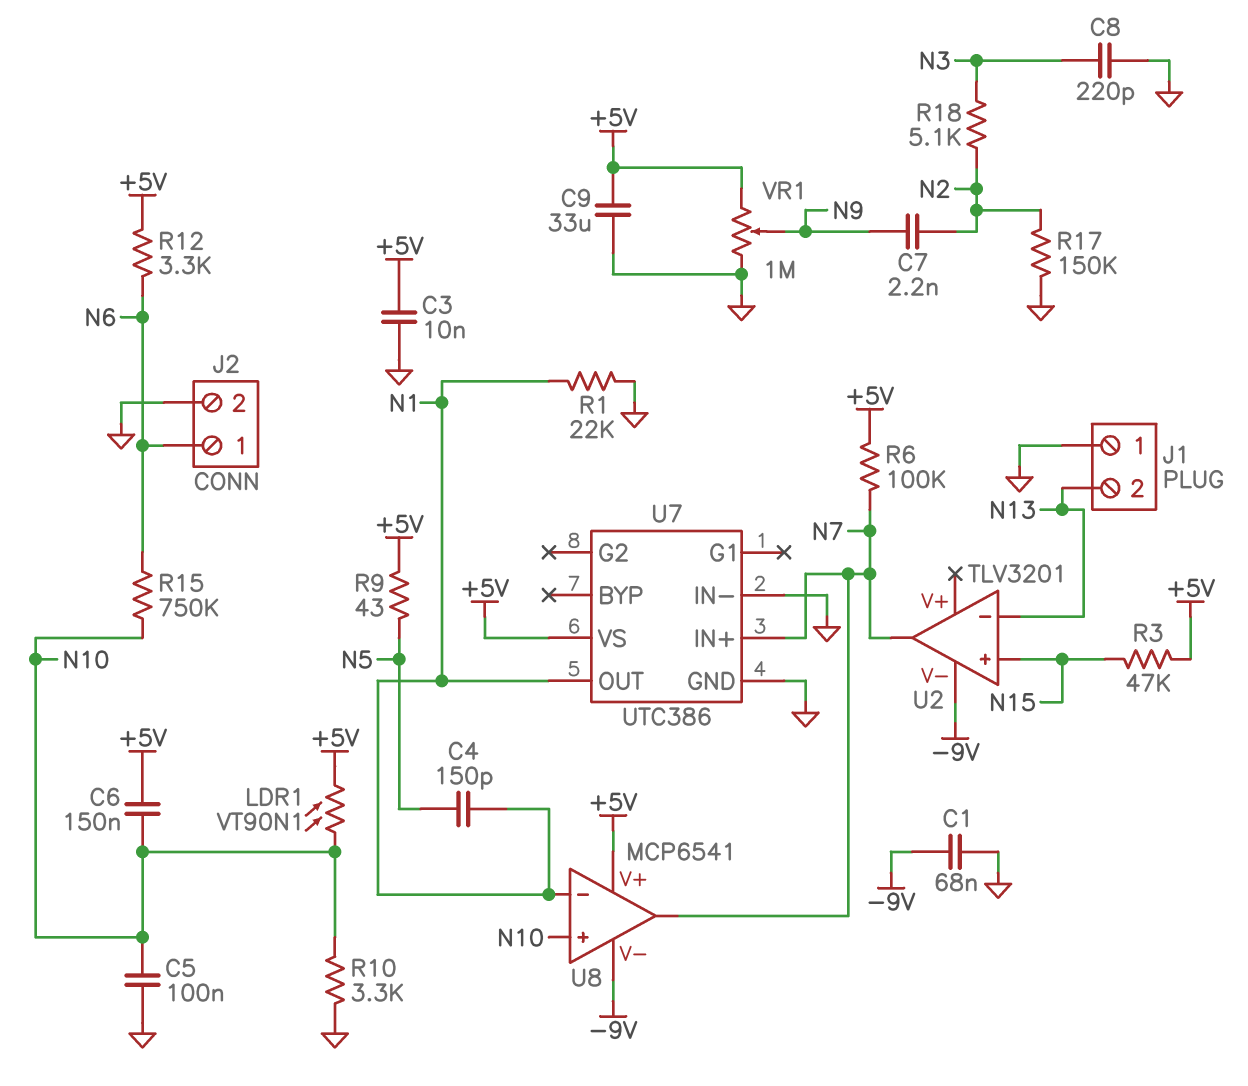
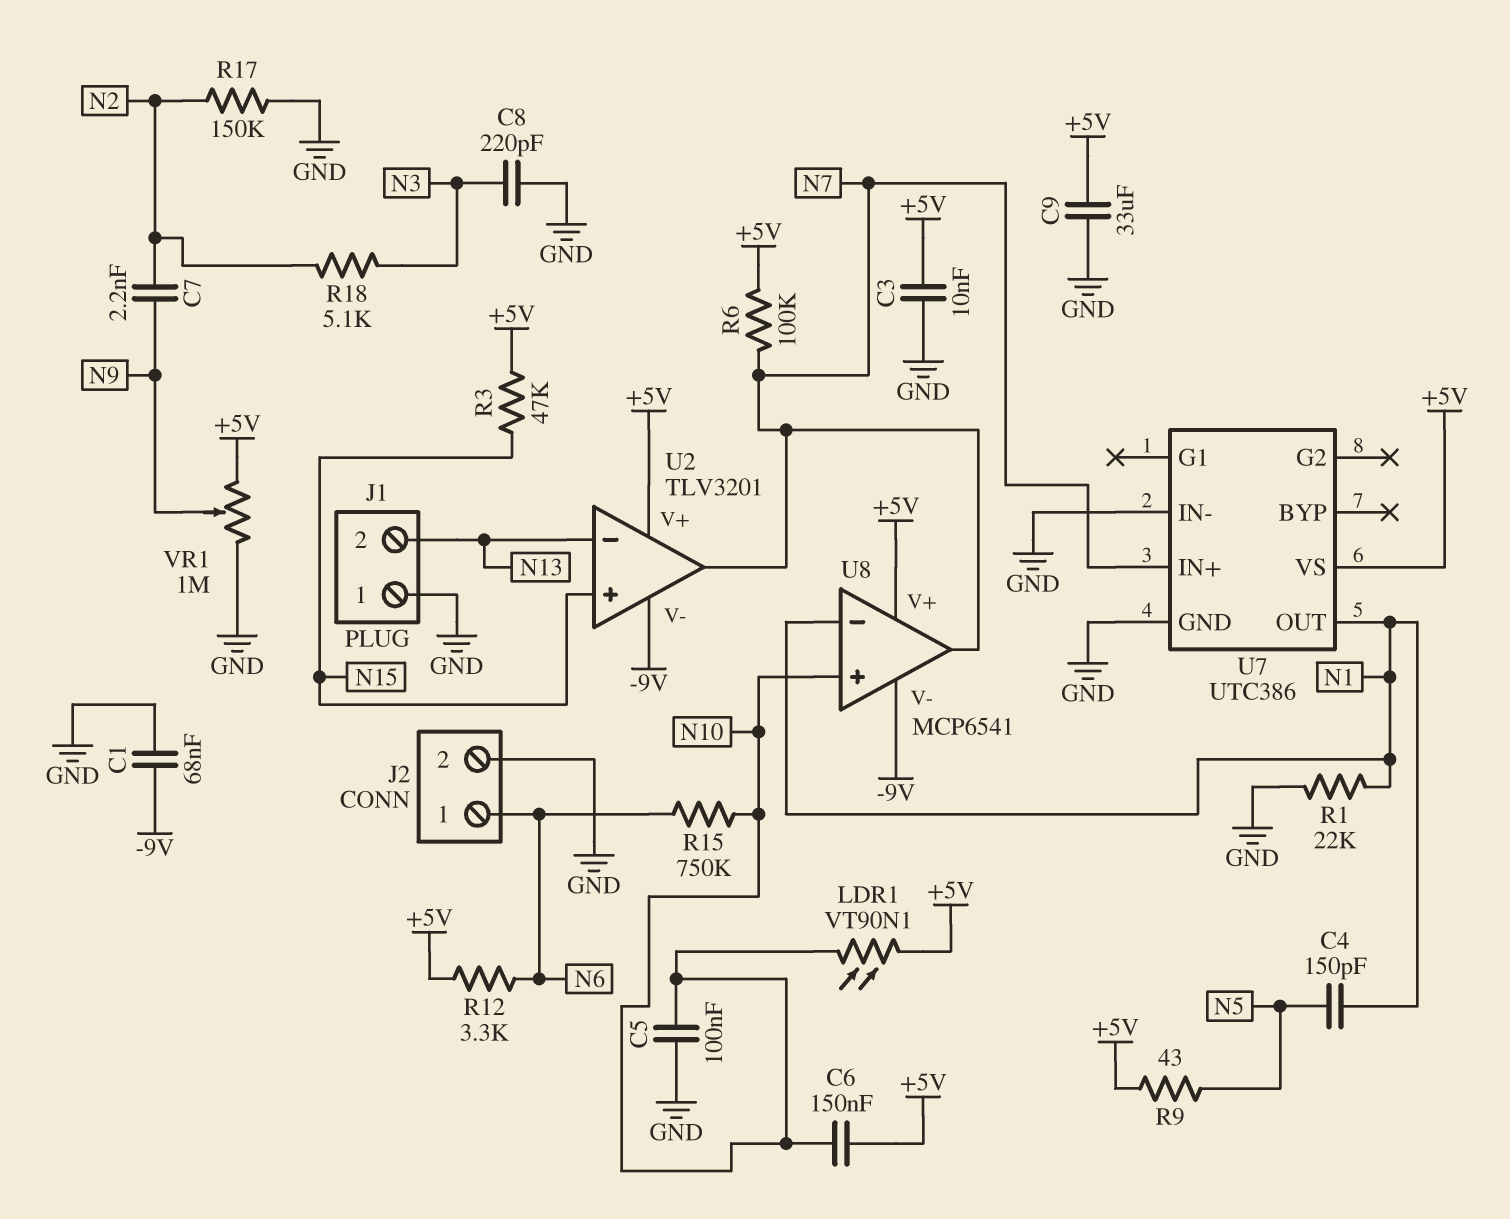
R10: 3.3k (GND, N10) -> none
U2 pin V+: none -> +5V

